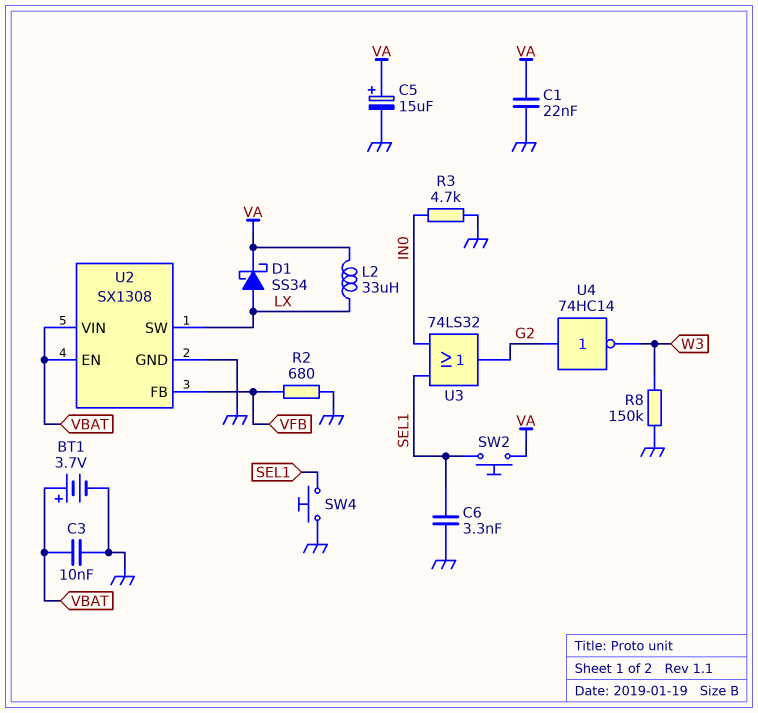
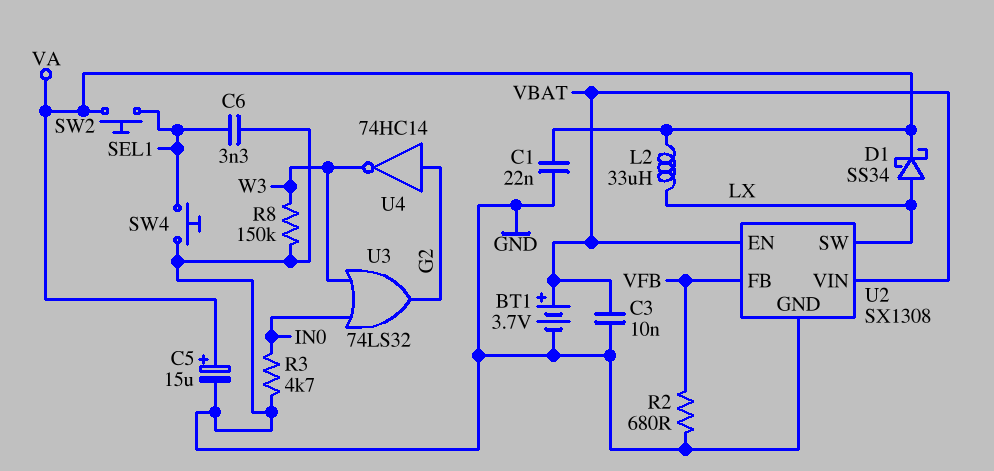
U3: OR 74LS32 (in IN0, in SEL1, out G2) -> OR 74LS32 (in IN0, in W3, out G2)

